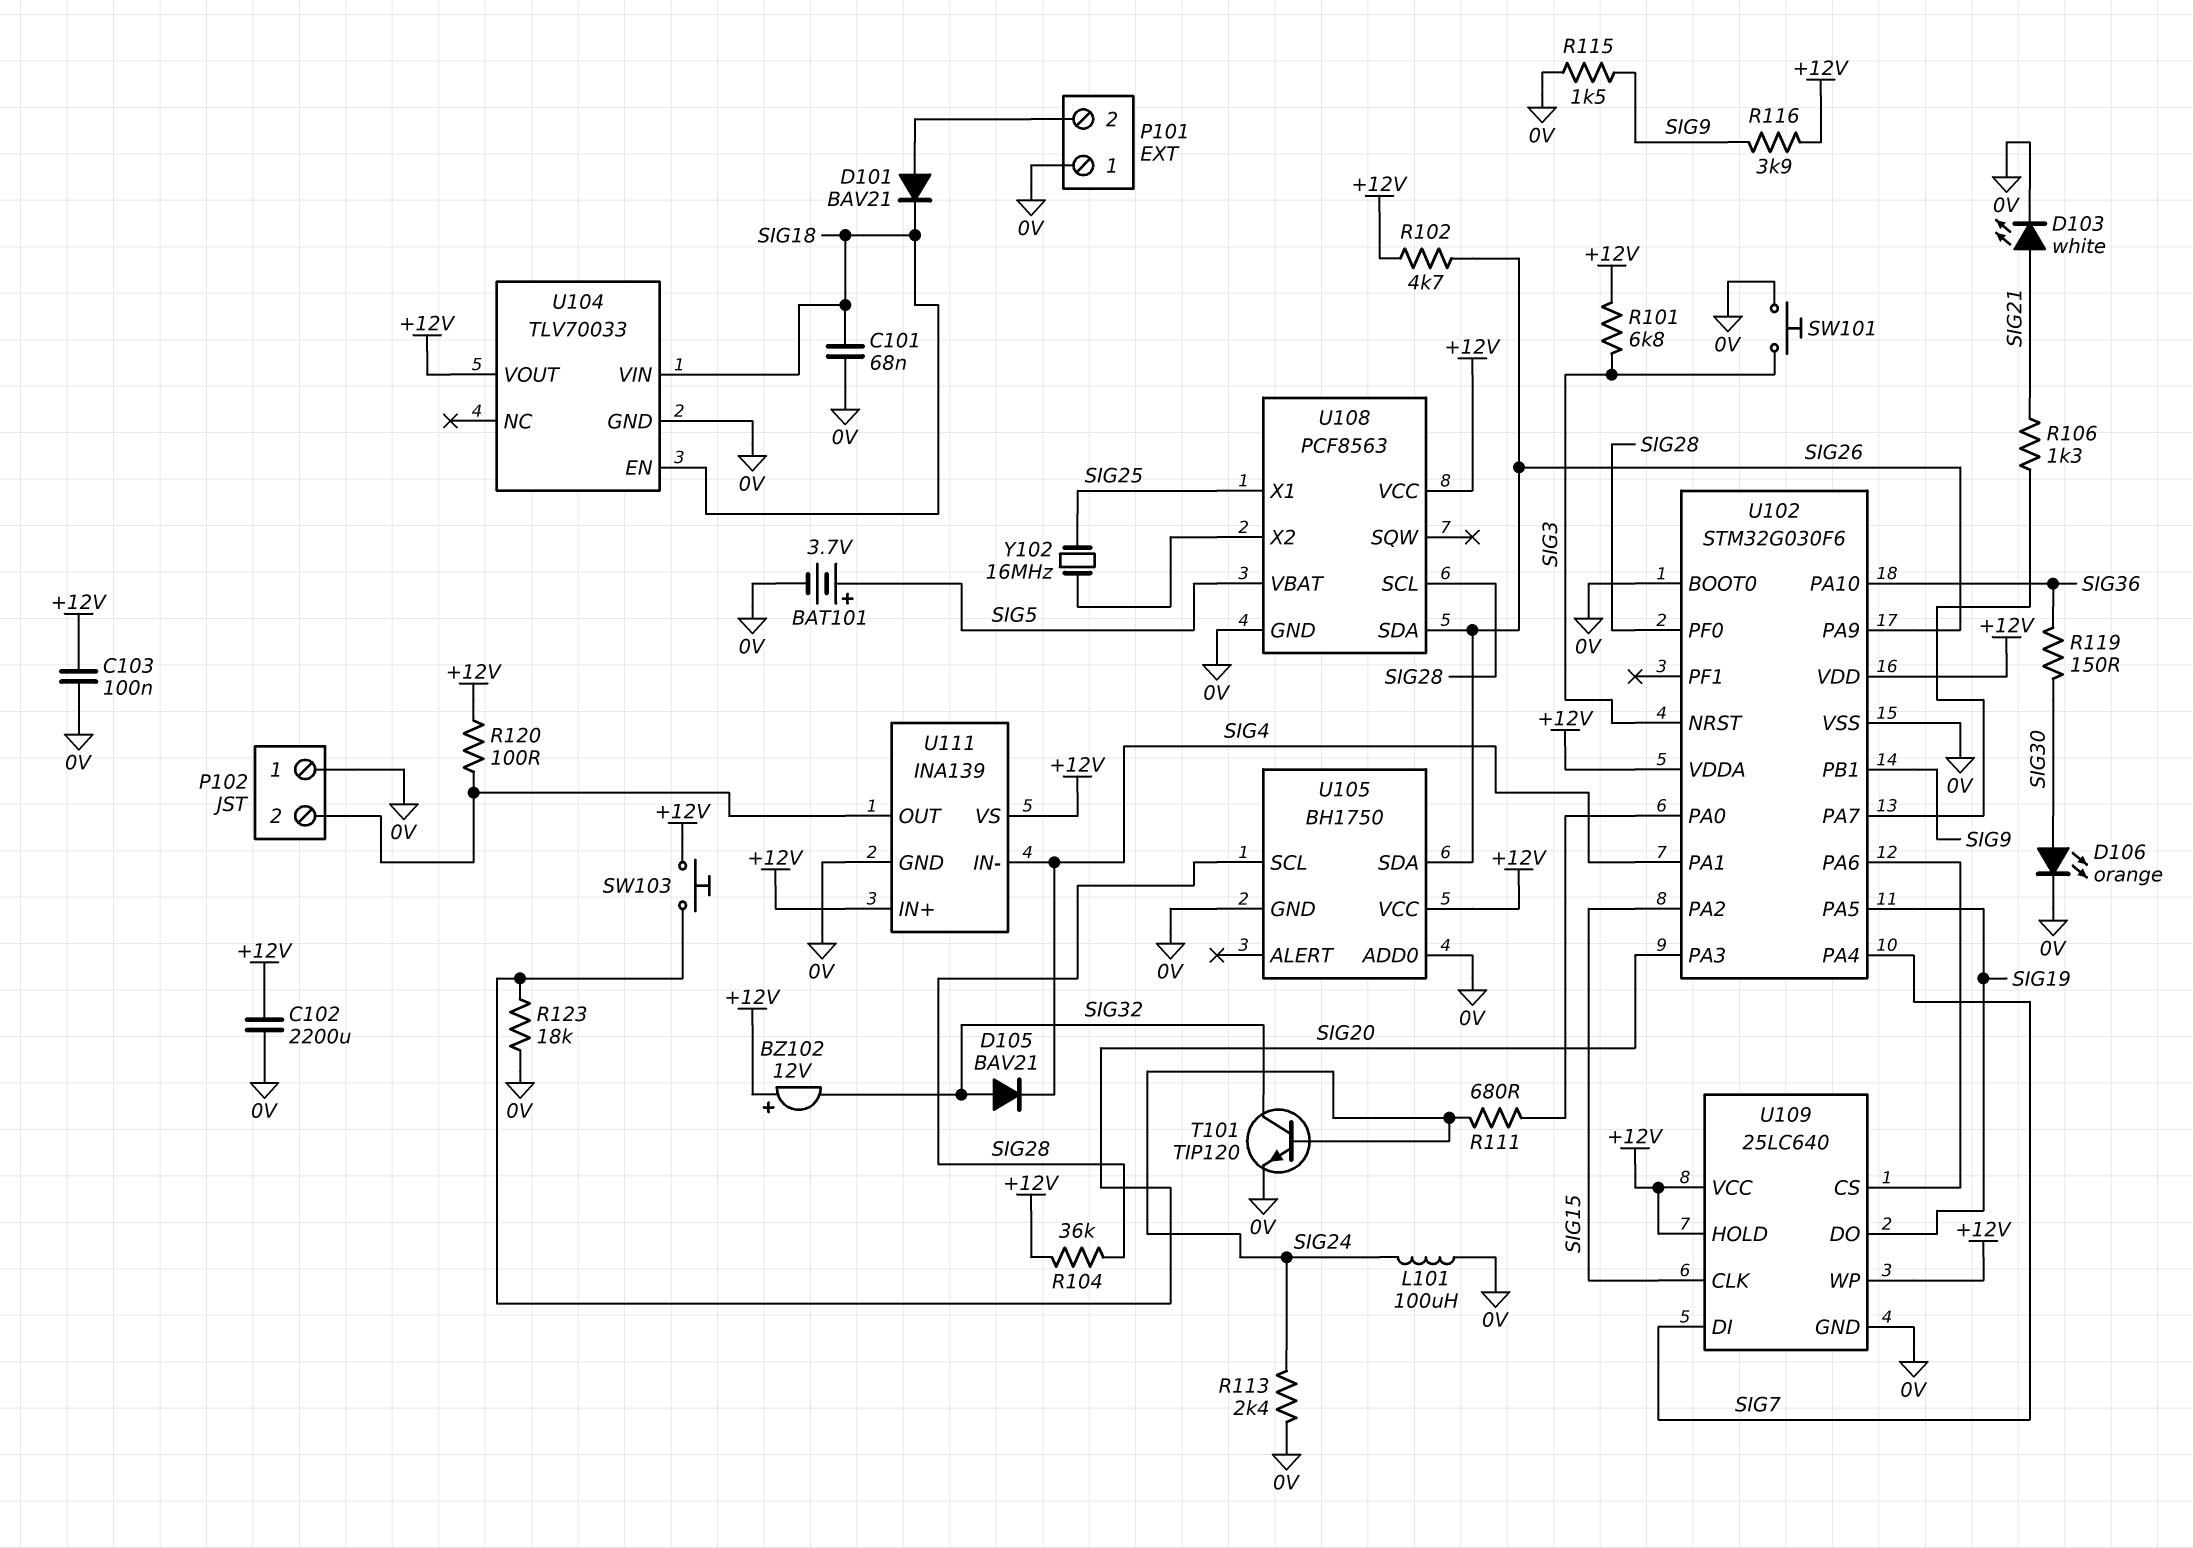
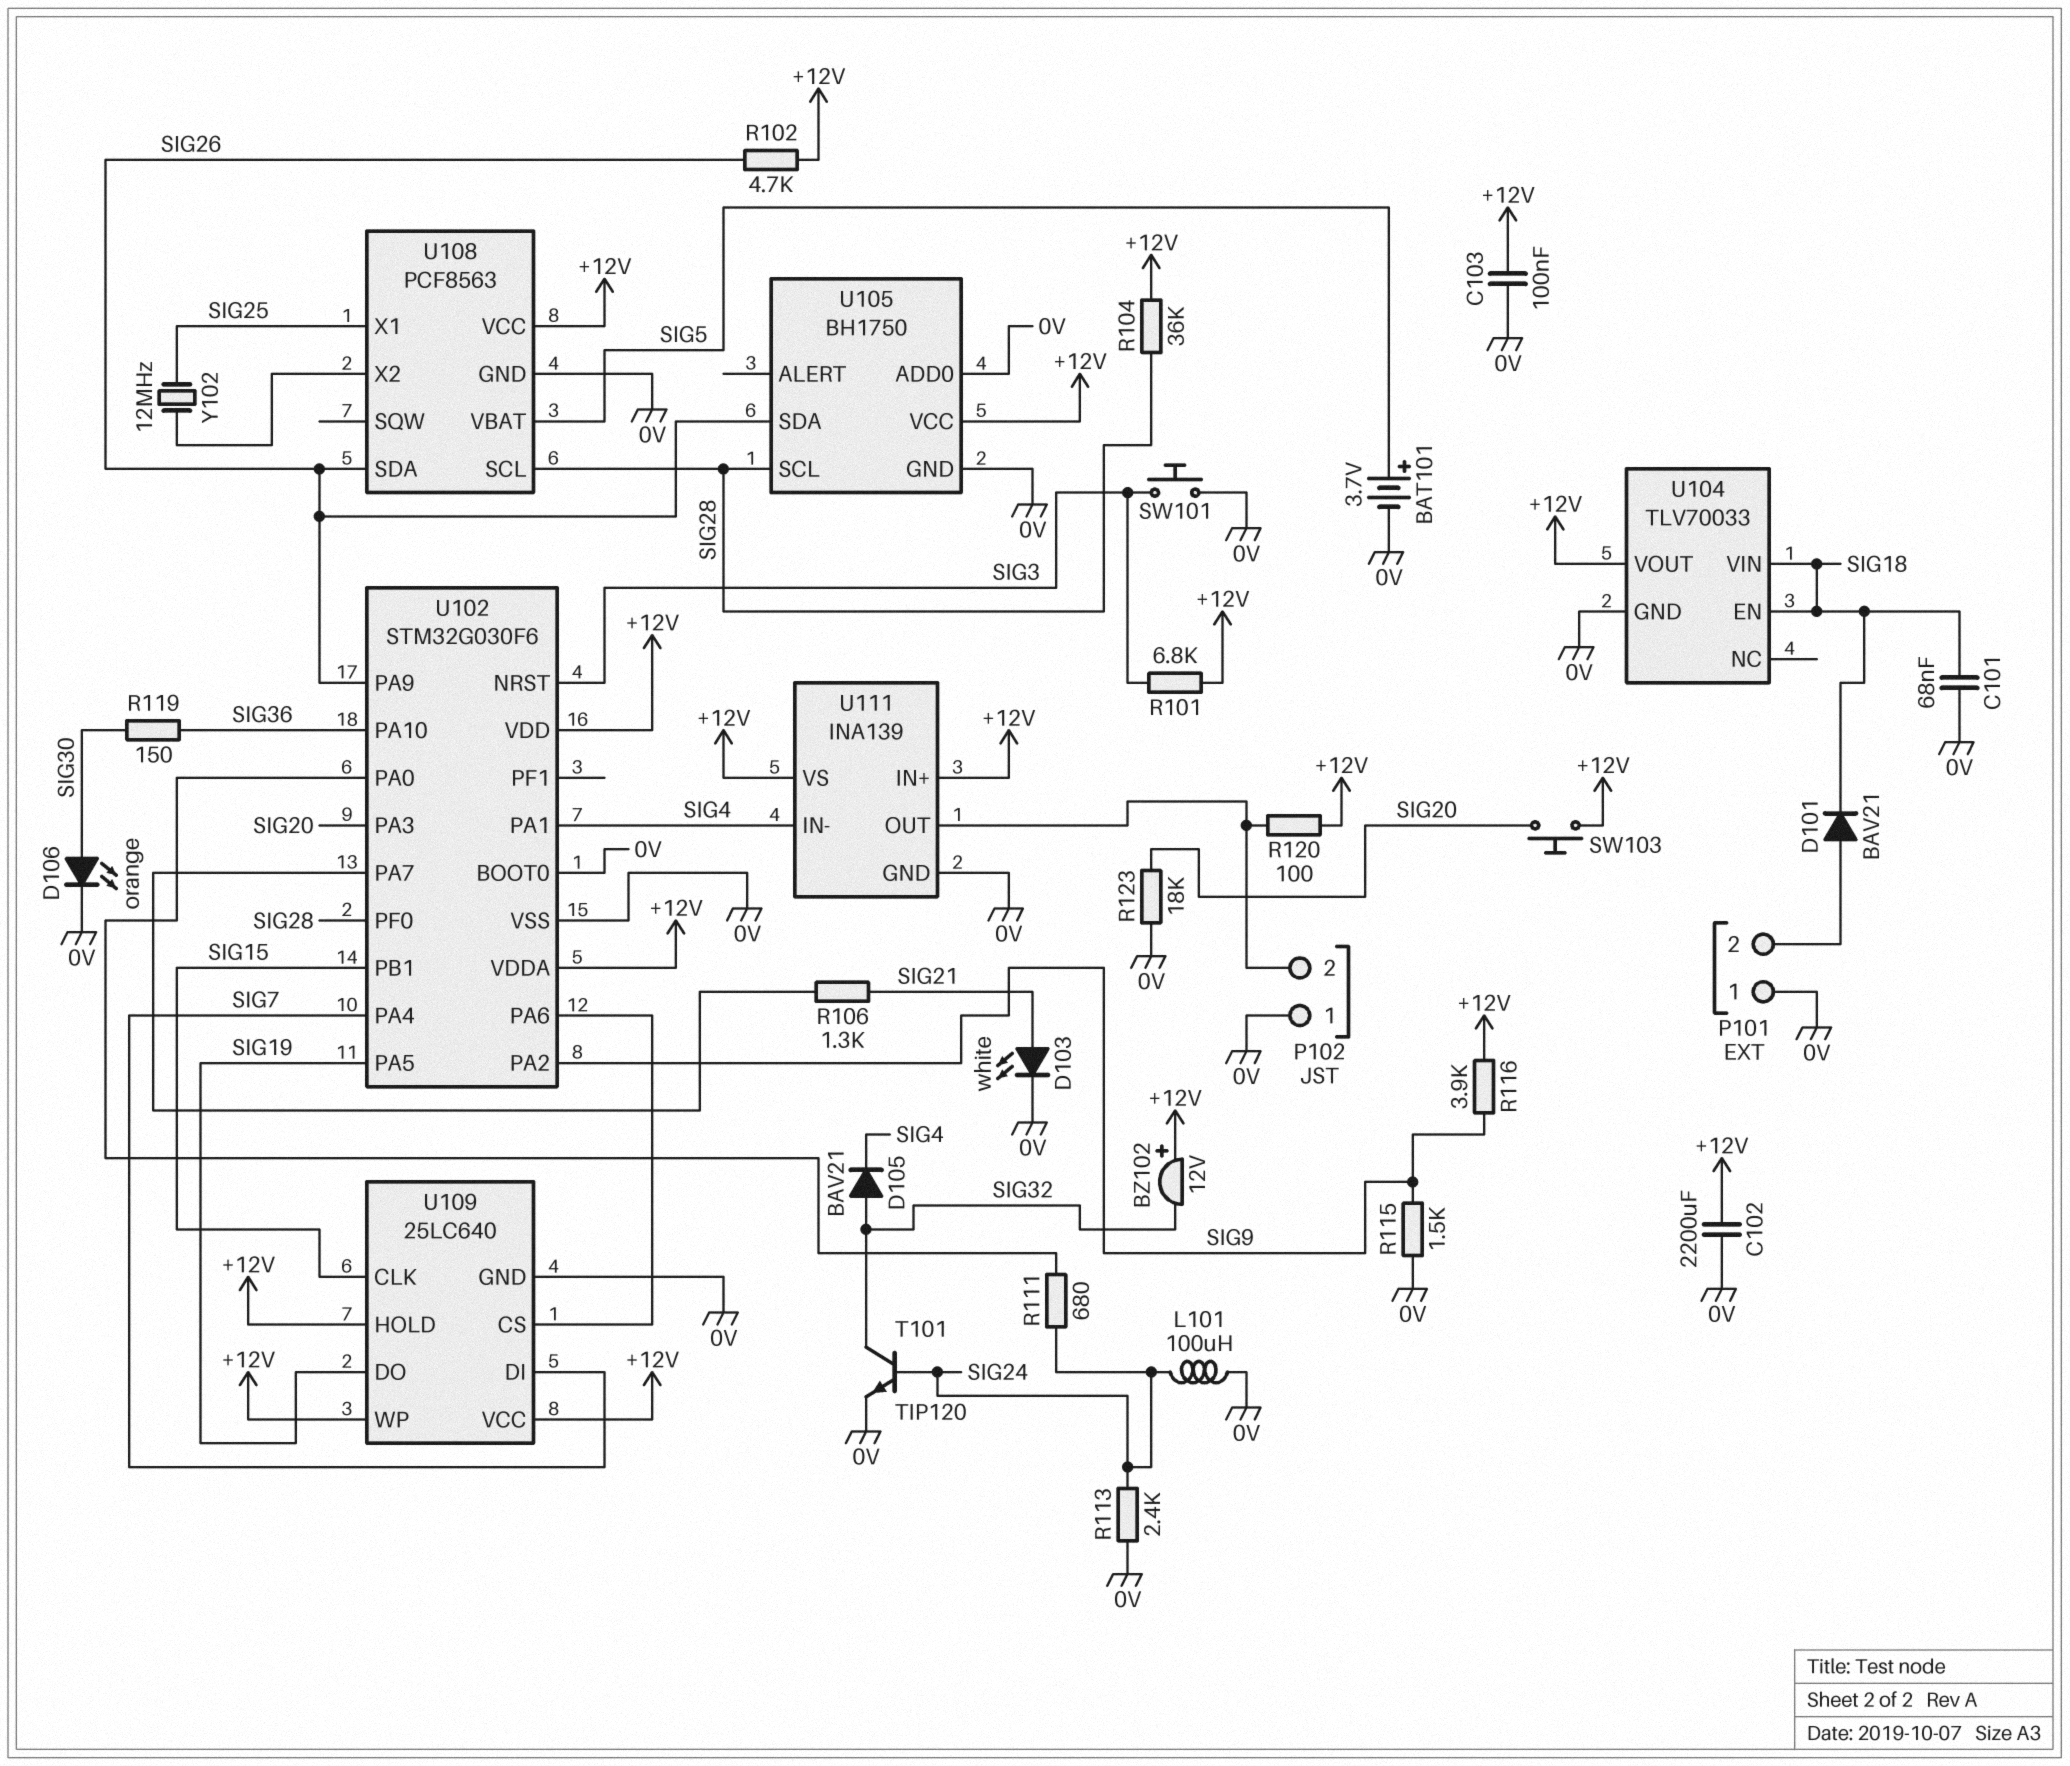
U102 pin PA2: SIG15 -> SIG9
U102 pin PB1: SIG9 -> SIG15
Y102: 16MHz (SIG25, U108/X2) -> 12MHz (SIG25, U108/X2)

